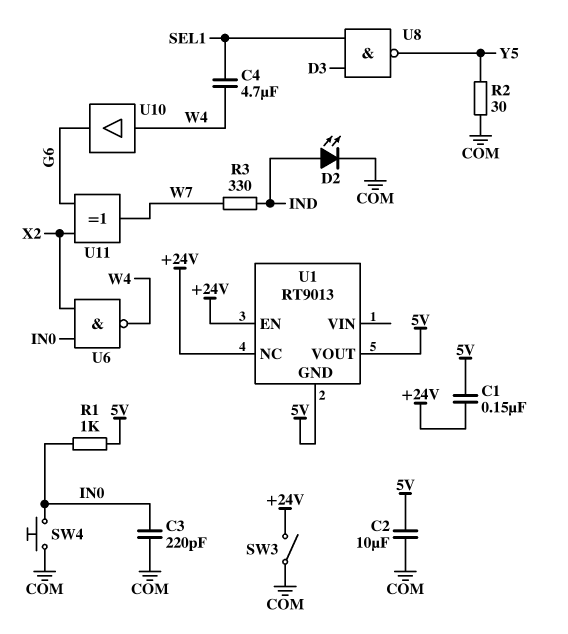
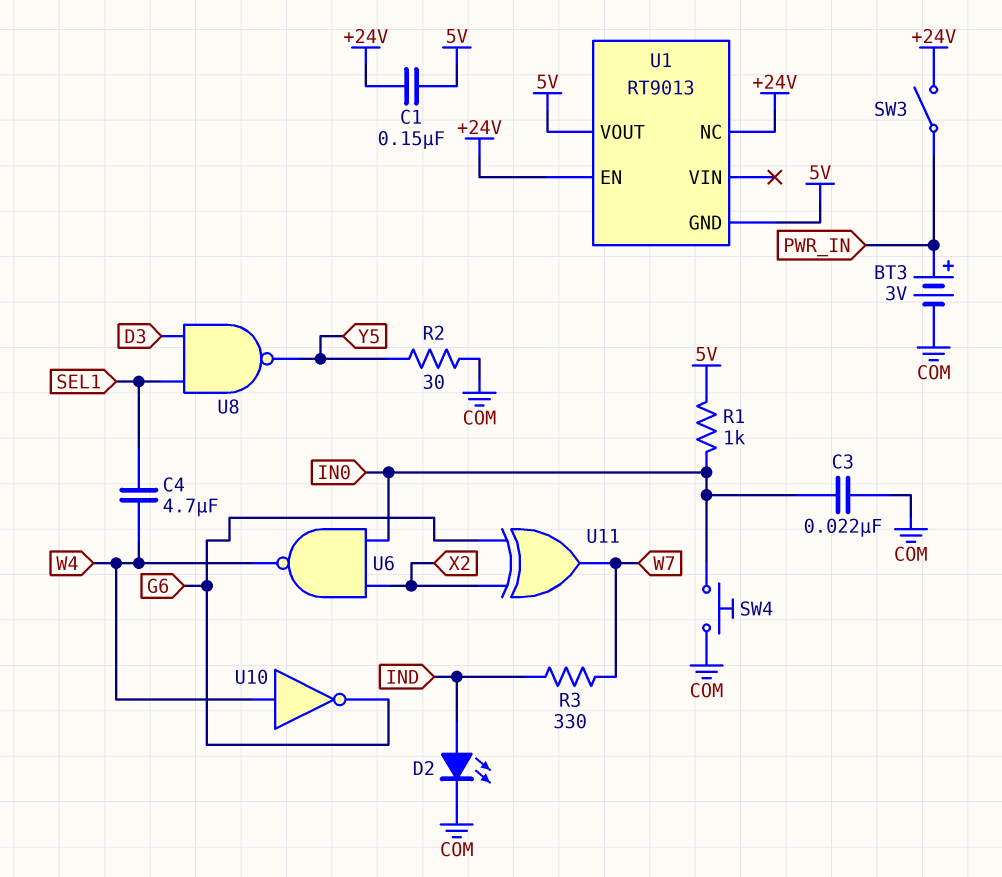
BT3: none -> 3V (plus PWR_IN, minus COM)
C2: 10uF (5V, COM) -> none
C3: 220pF (COM, IN0) -> 22nF (COM, IN0)
SW3: switch (+24V, COM) -> switch (+24V, PWR_IN)
U10: buffer (in W4, out G6) -> NOT (in W4, out G6)

